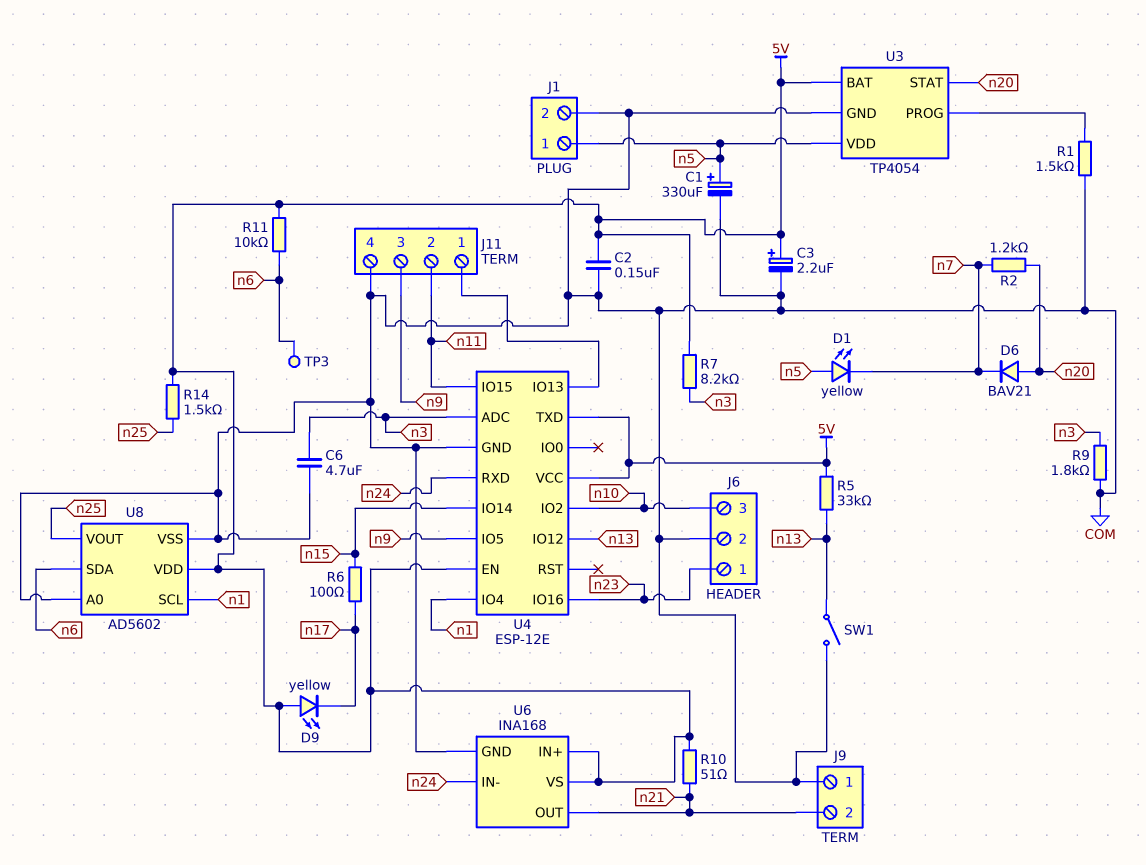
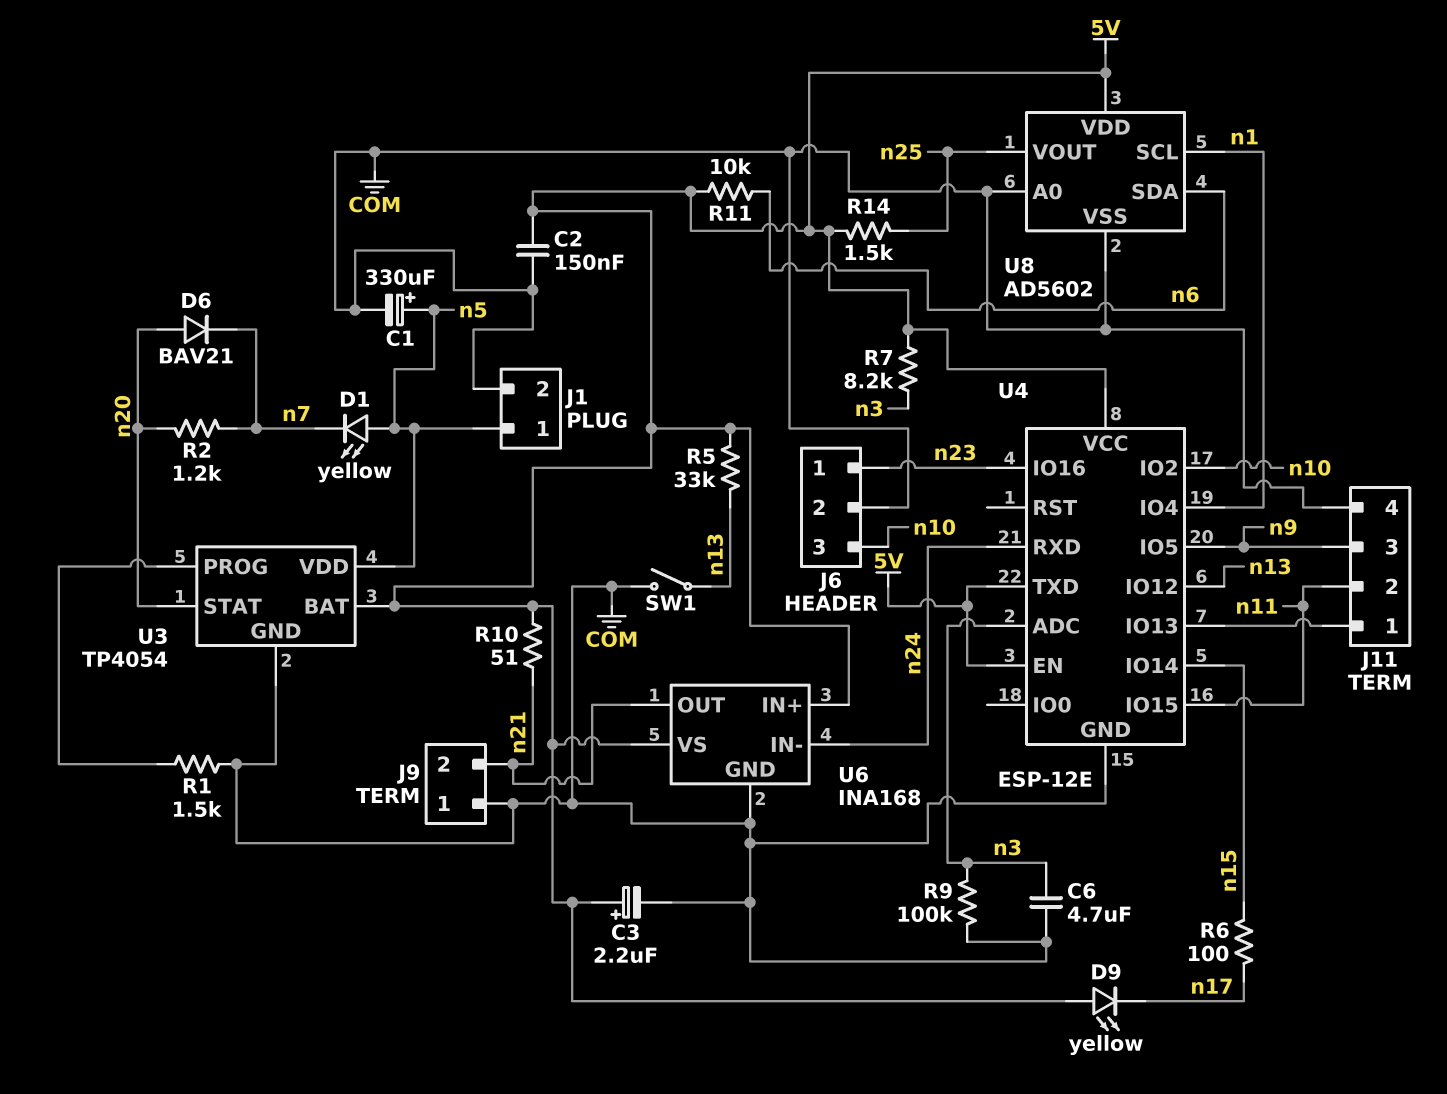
R9: 1.8k (COM, n3) -> 100k (COM, n3)
TP3: test point (n6) -> none

